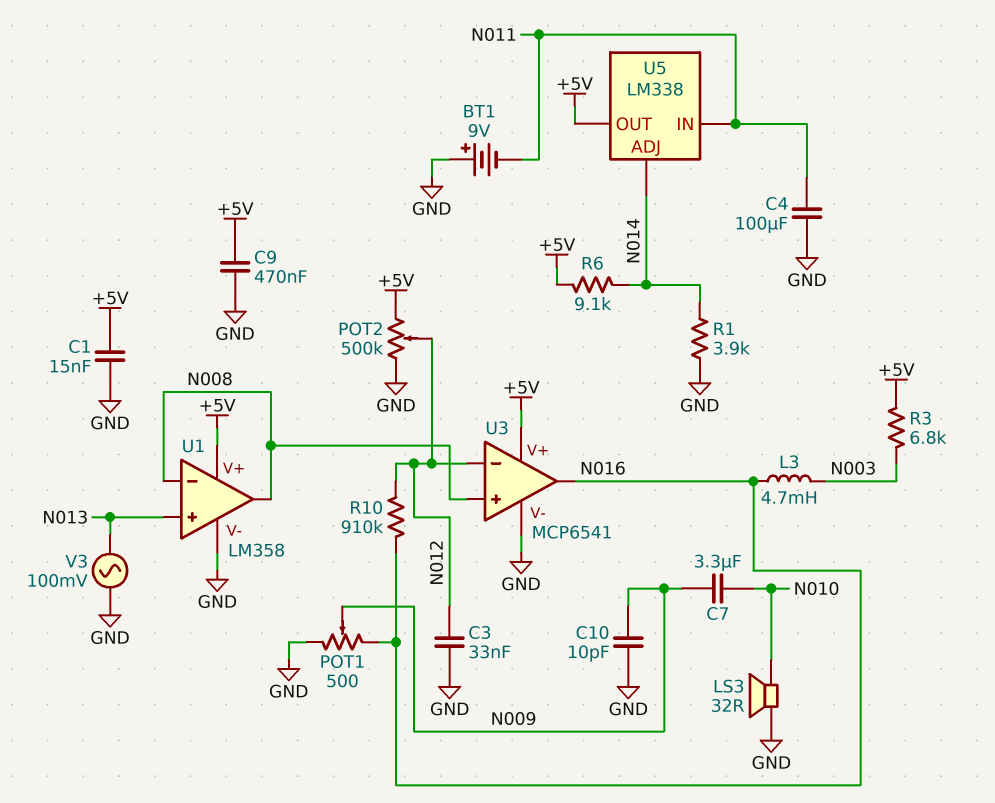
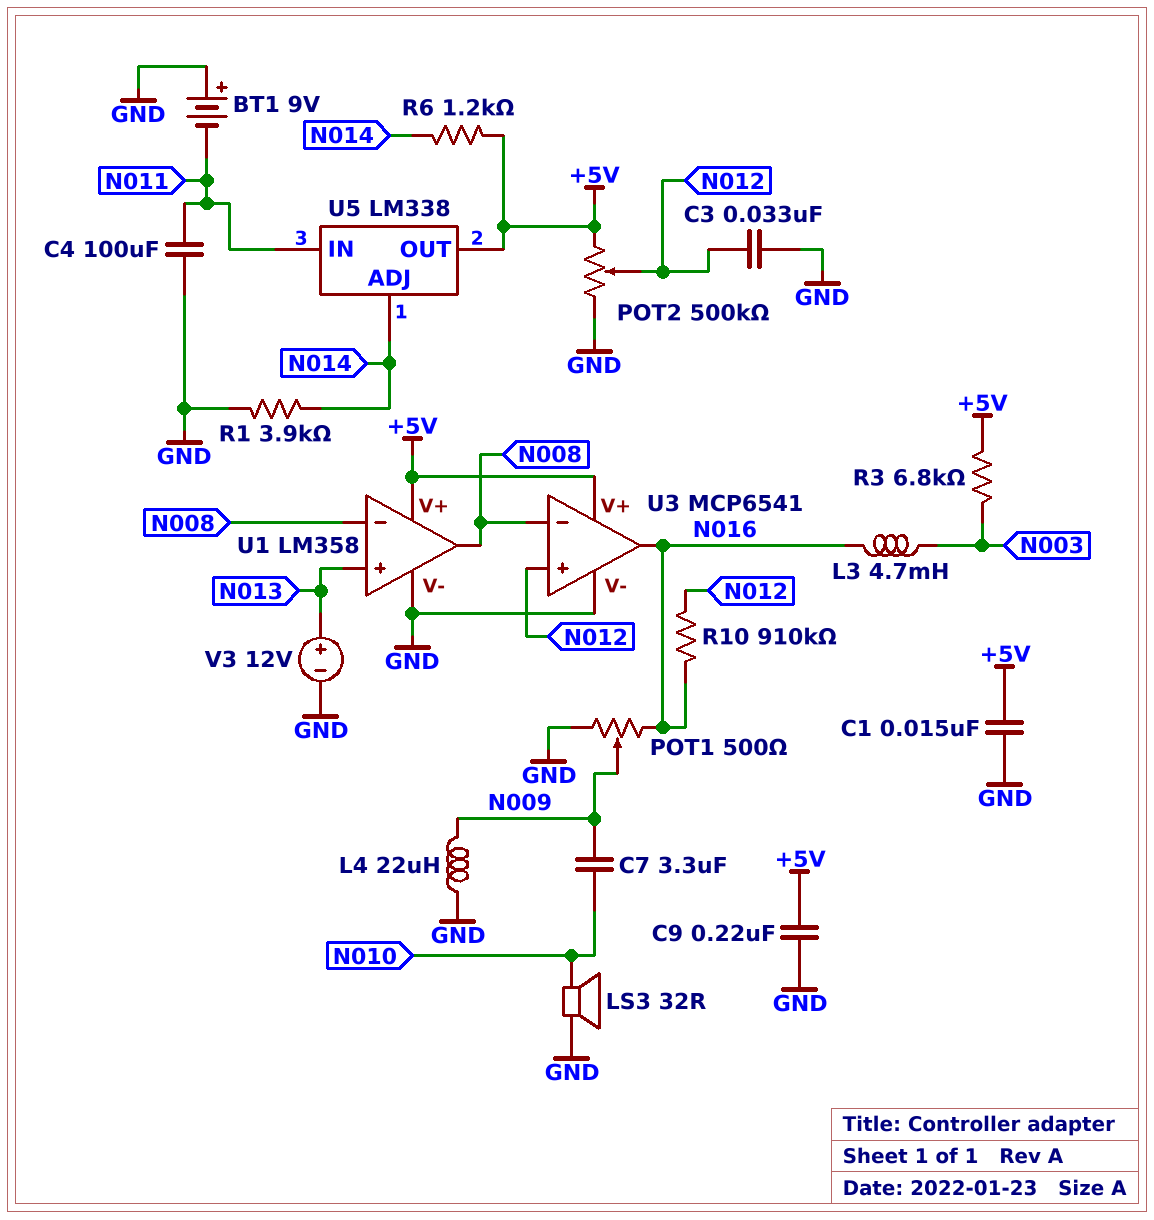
C9: 470nF (+5V, GND) -> 220nF (+5V, GND)
C10: 10pF (GND, N009) -> none
L4: none -> 22uH (GND, N009)
R6: 9.1k (+5V, N014) -> 1.2k (+5V, N014)
U3 pin in+: N008 -> N012
U3 pin in-: N012 -> N008
V3: AC 100mV (GND, N013) -> 12V (plus N013, minus GND)

